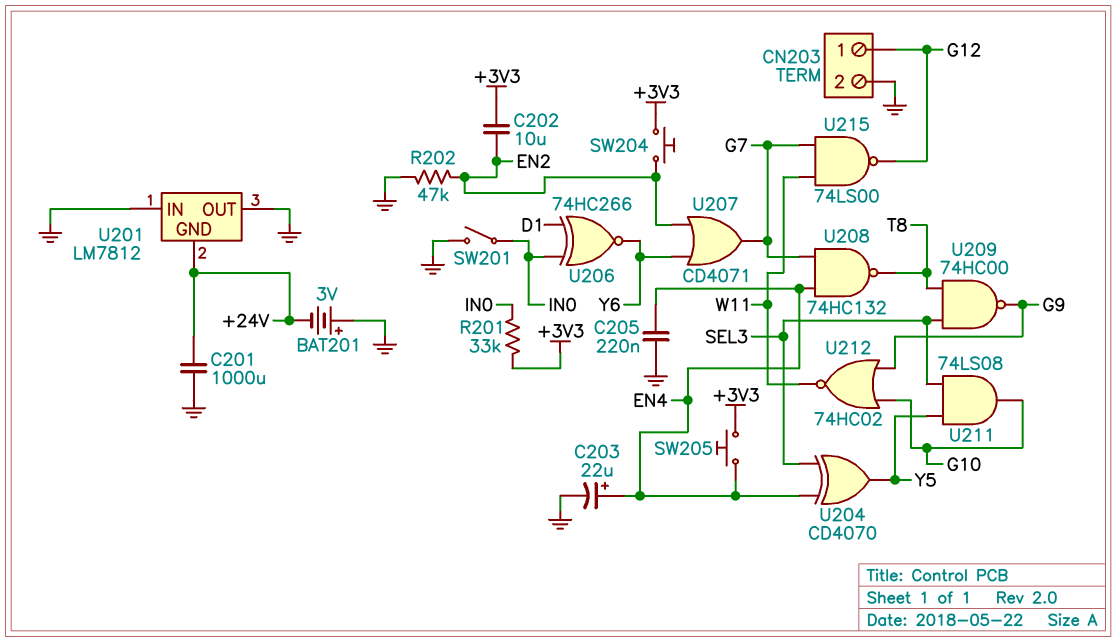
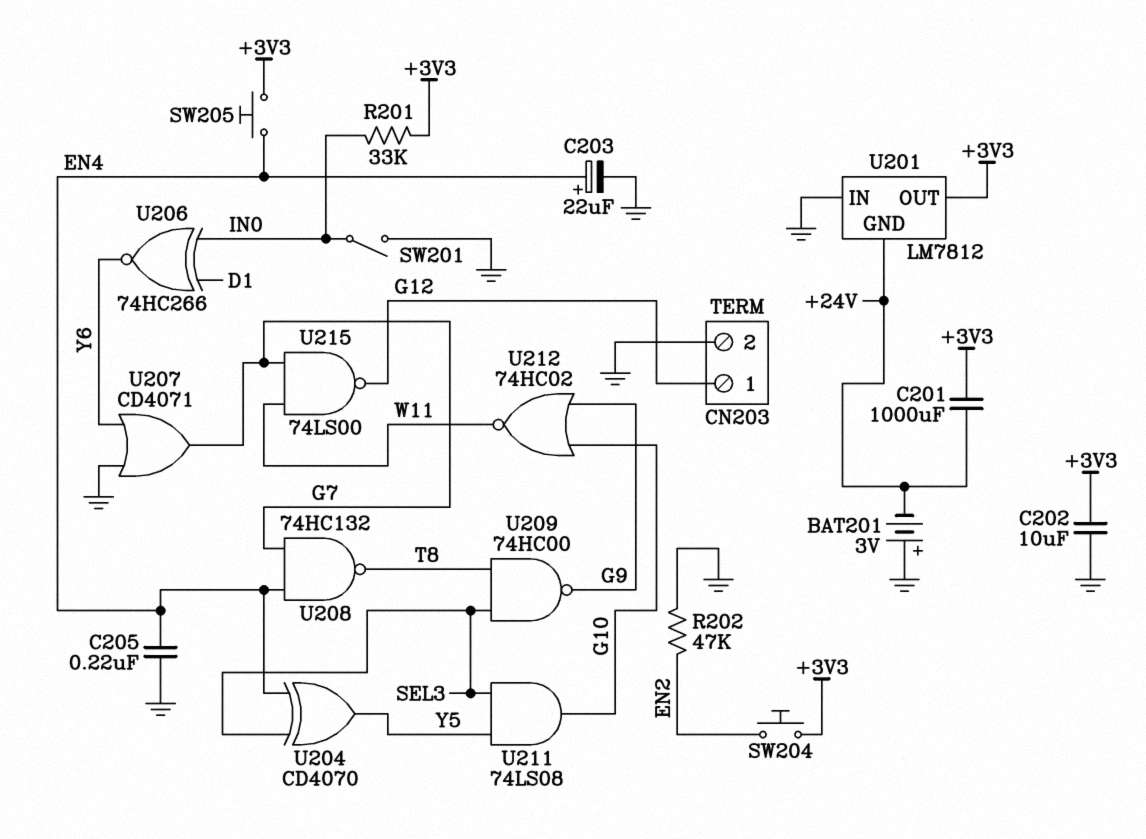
C201: 1000uF (+24V, GND) -> 1000uF (+3V3, +24V)
C202: 10uF (+3V3, EN2) -> 10uF (+3V3, GND)
U201 pin OUT: GND -> +3V3
U207: OR CD4071 (in EN2, in Y6, out G7) -> OR CD4071 (in GND, in Y6, out G7)

